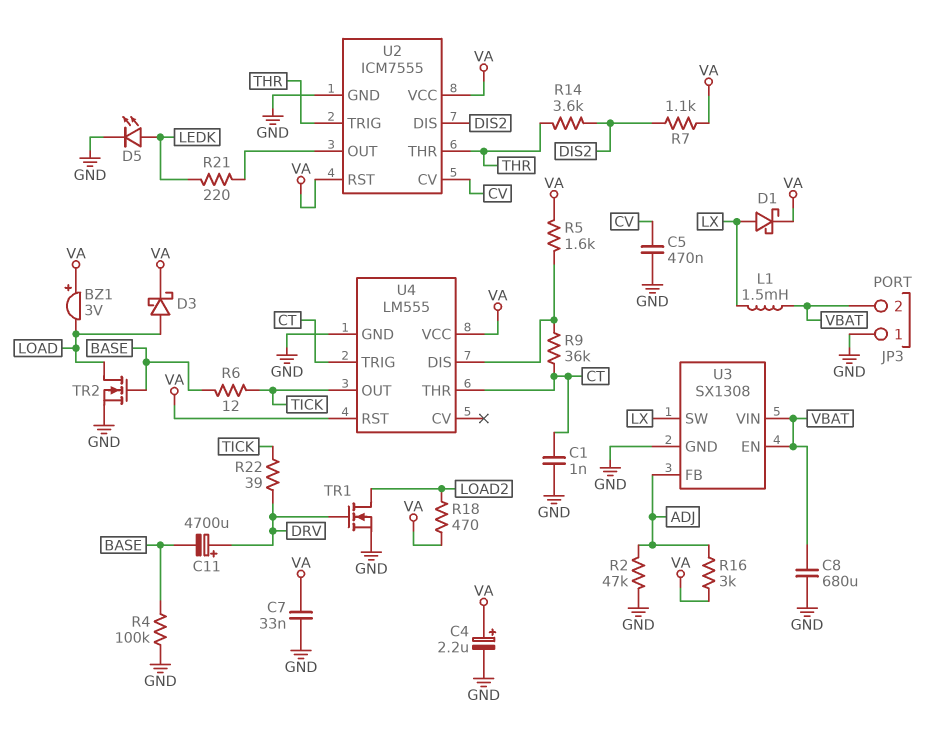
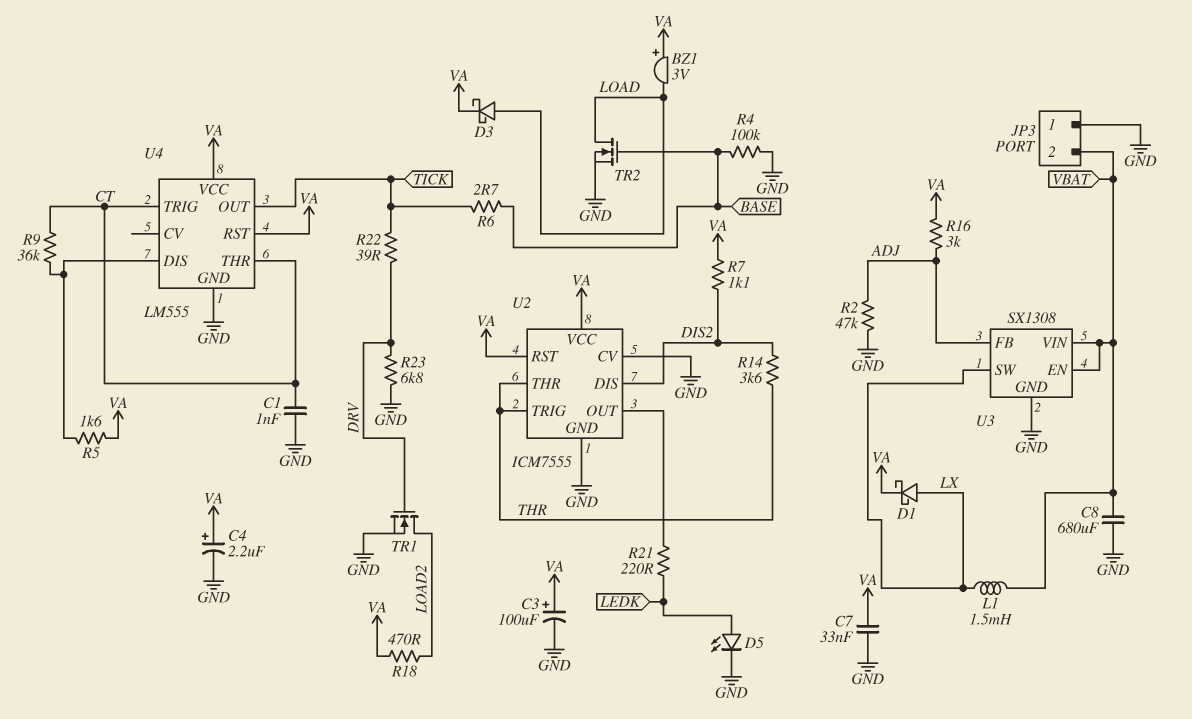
C3: none -> 100uF (plus VA, minus GND)
C5: 470nF (CV, GND) -> none
C11: 4700uF (plus DRV, minus BASE) -> none
R6: 12 (BASE, TICK) -> 2.7 (BASE, TICK)
R23: none -> 6.8k (DRV, GND)
U2 pin CV: CV -> GND

